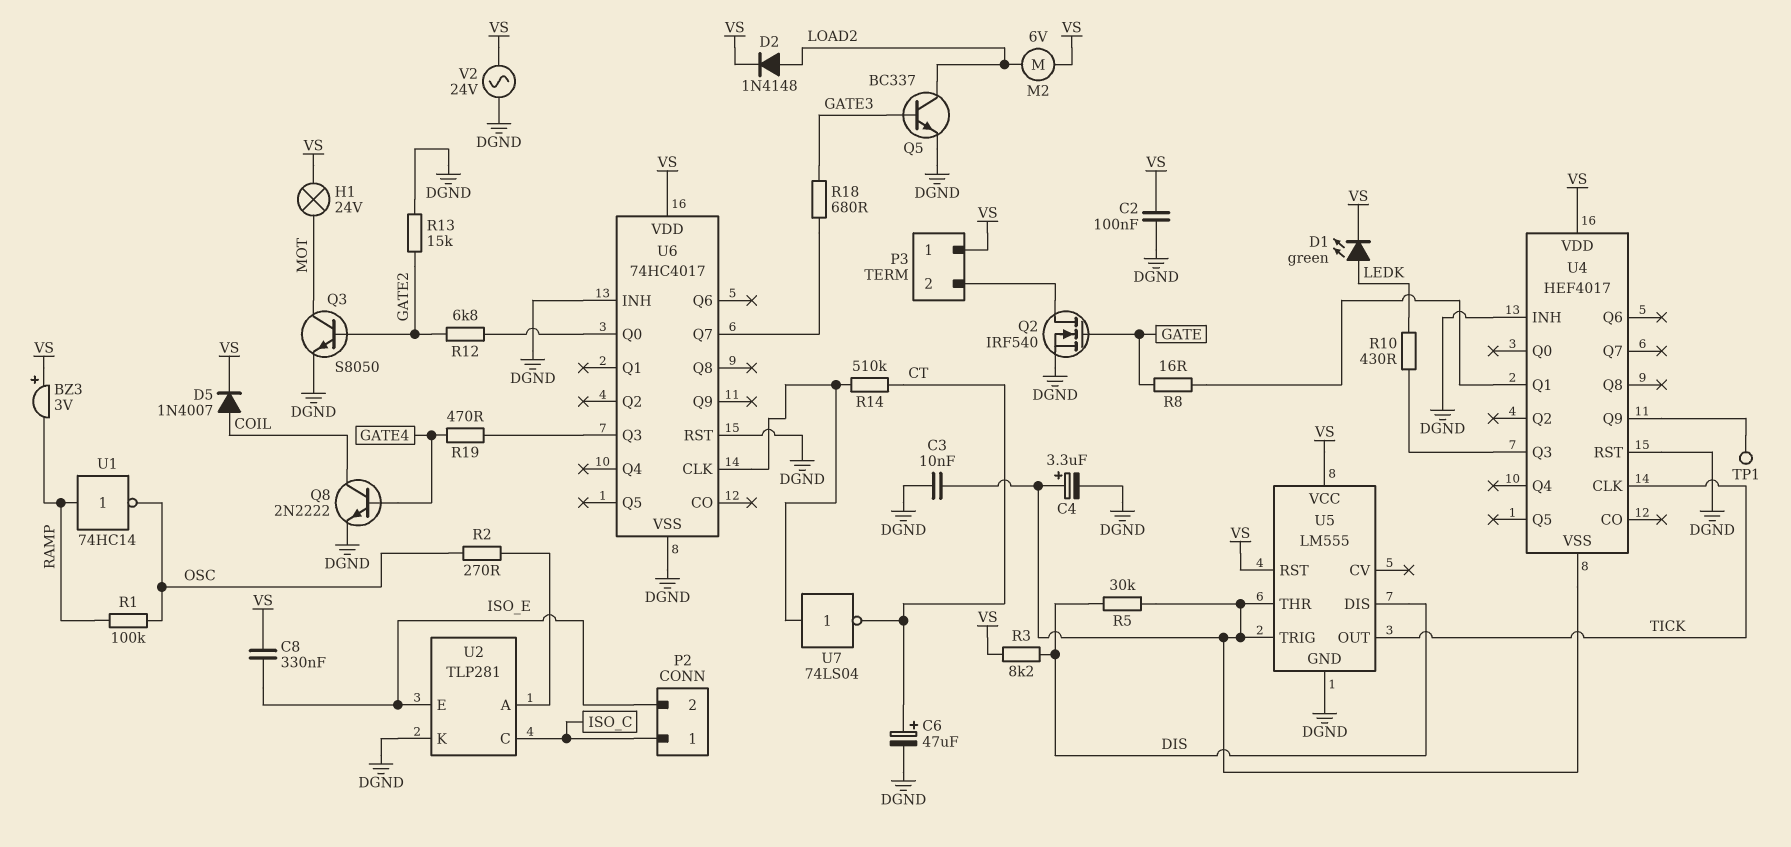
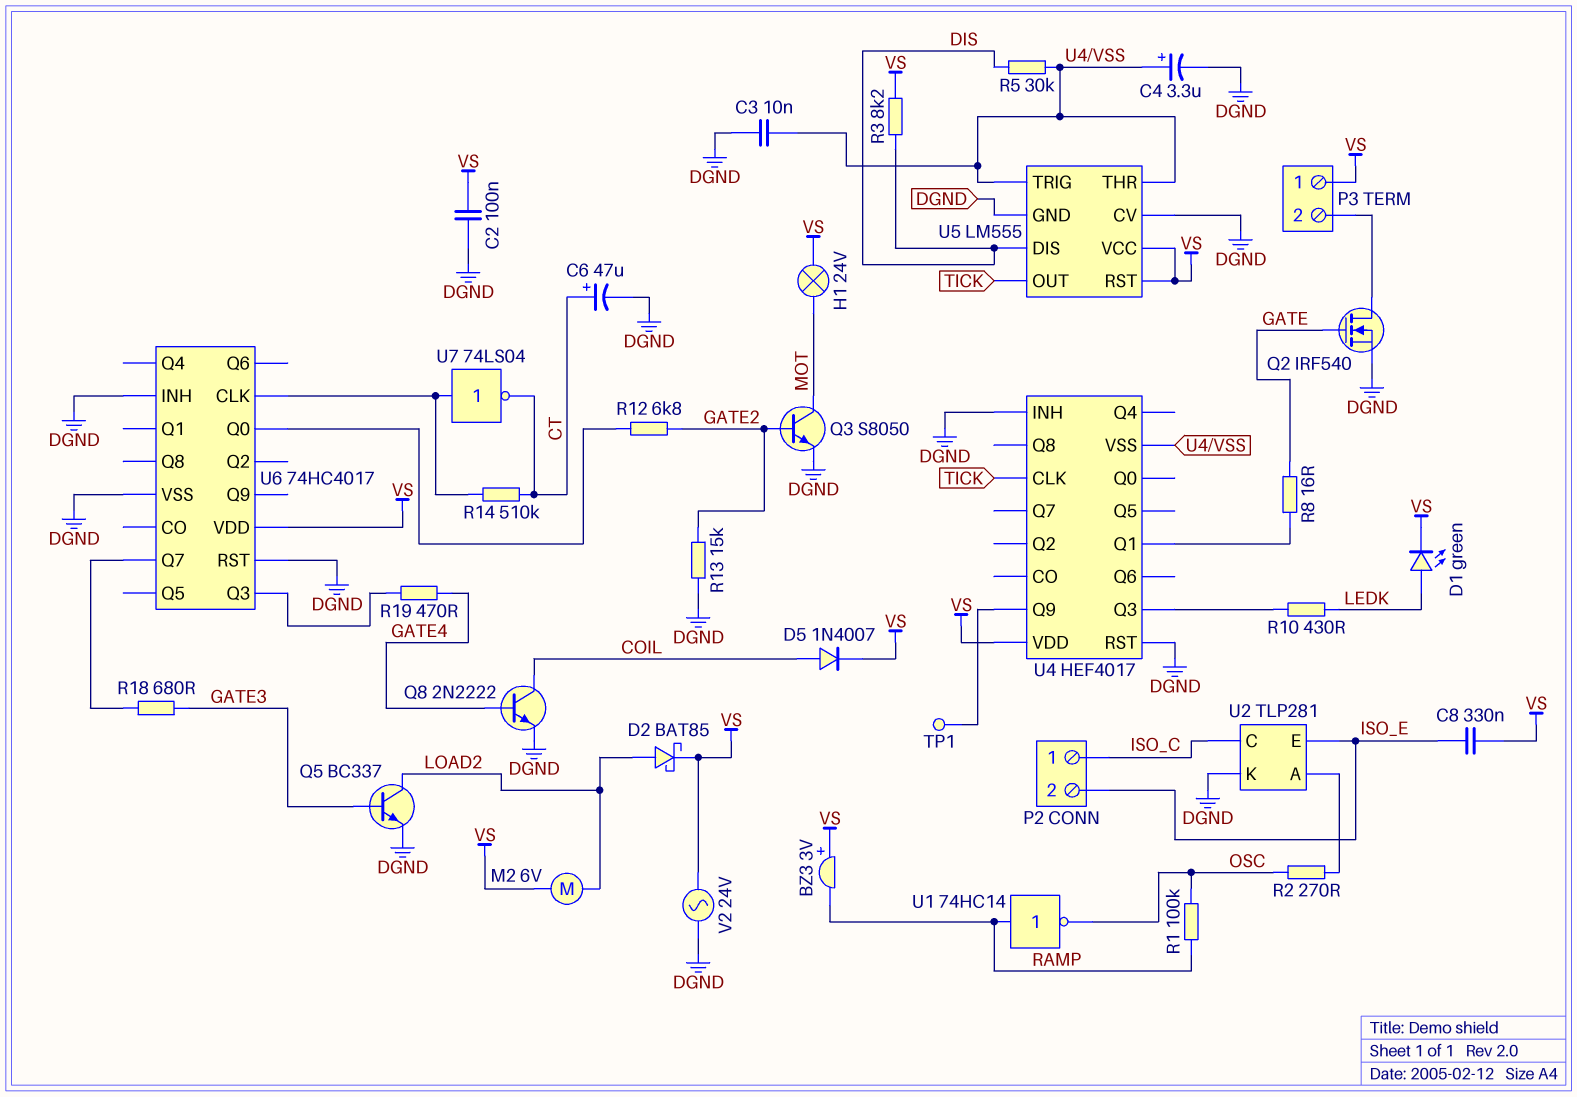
D2: diode 1N4148 (A LOAD2, K VS) -> schottky BAT85 (A LOAD2, K VS)
U5 pin CV: none -> DGND

